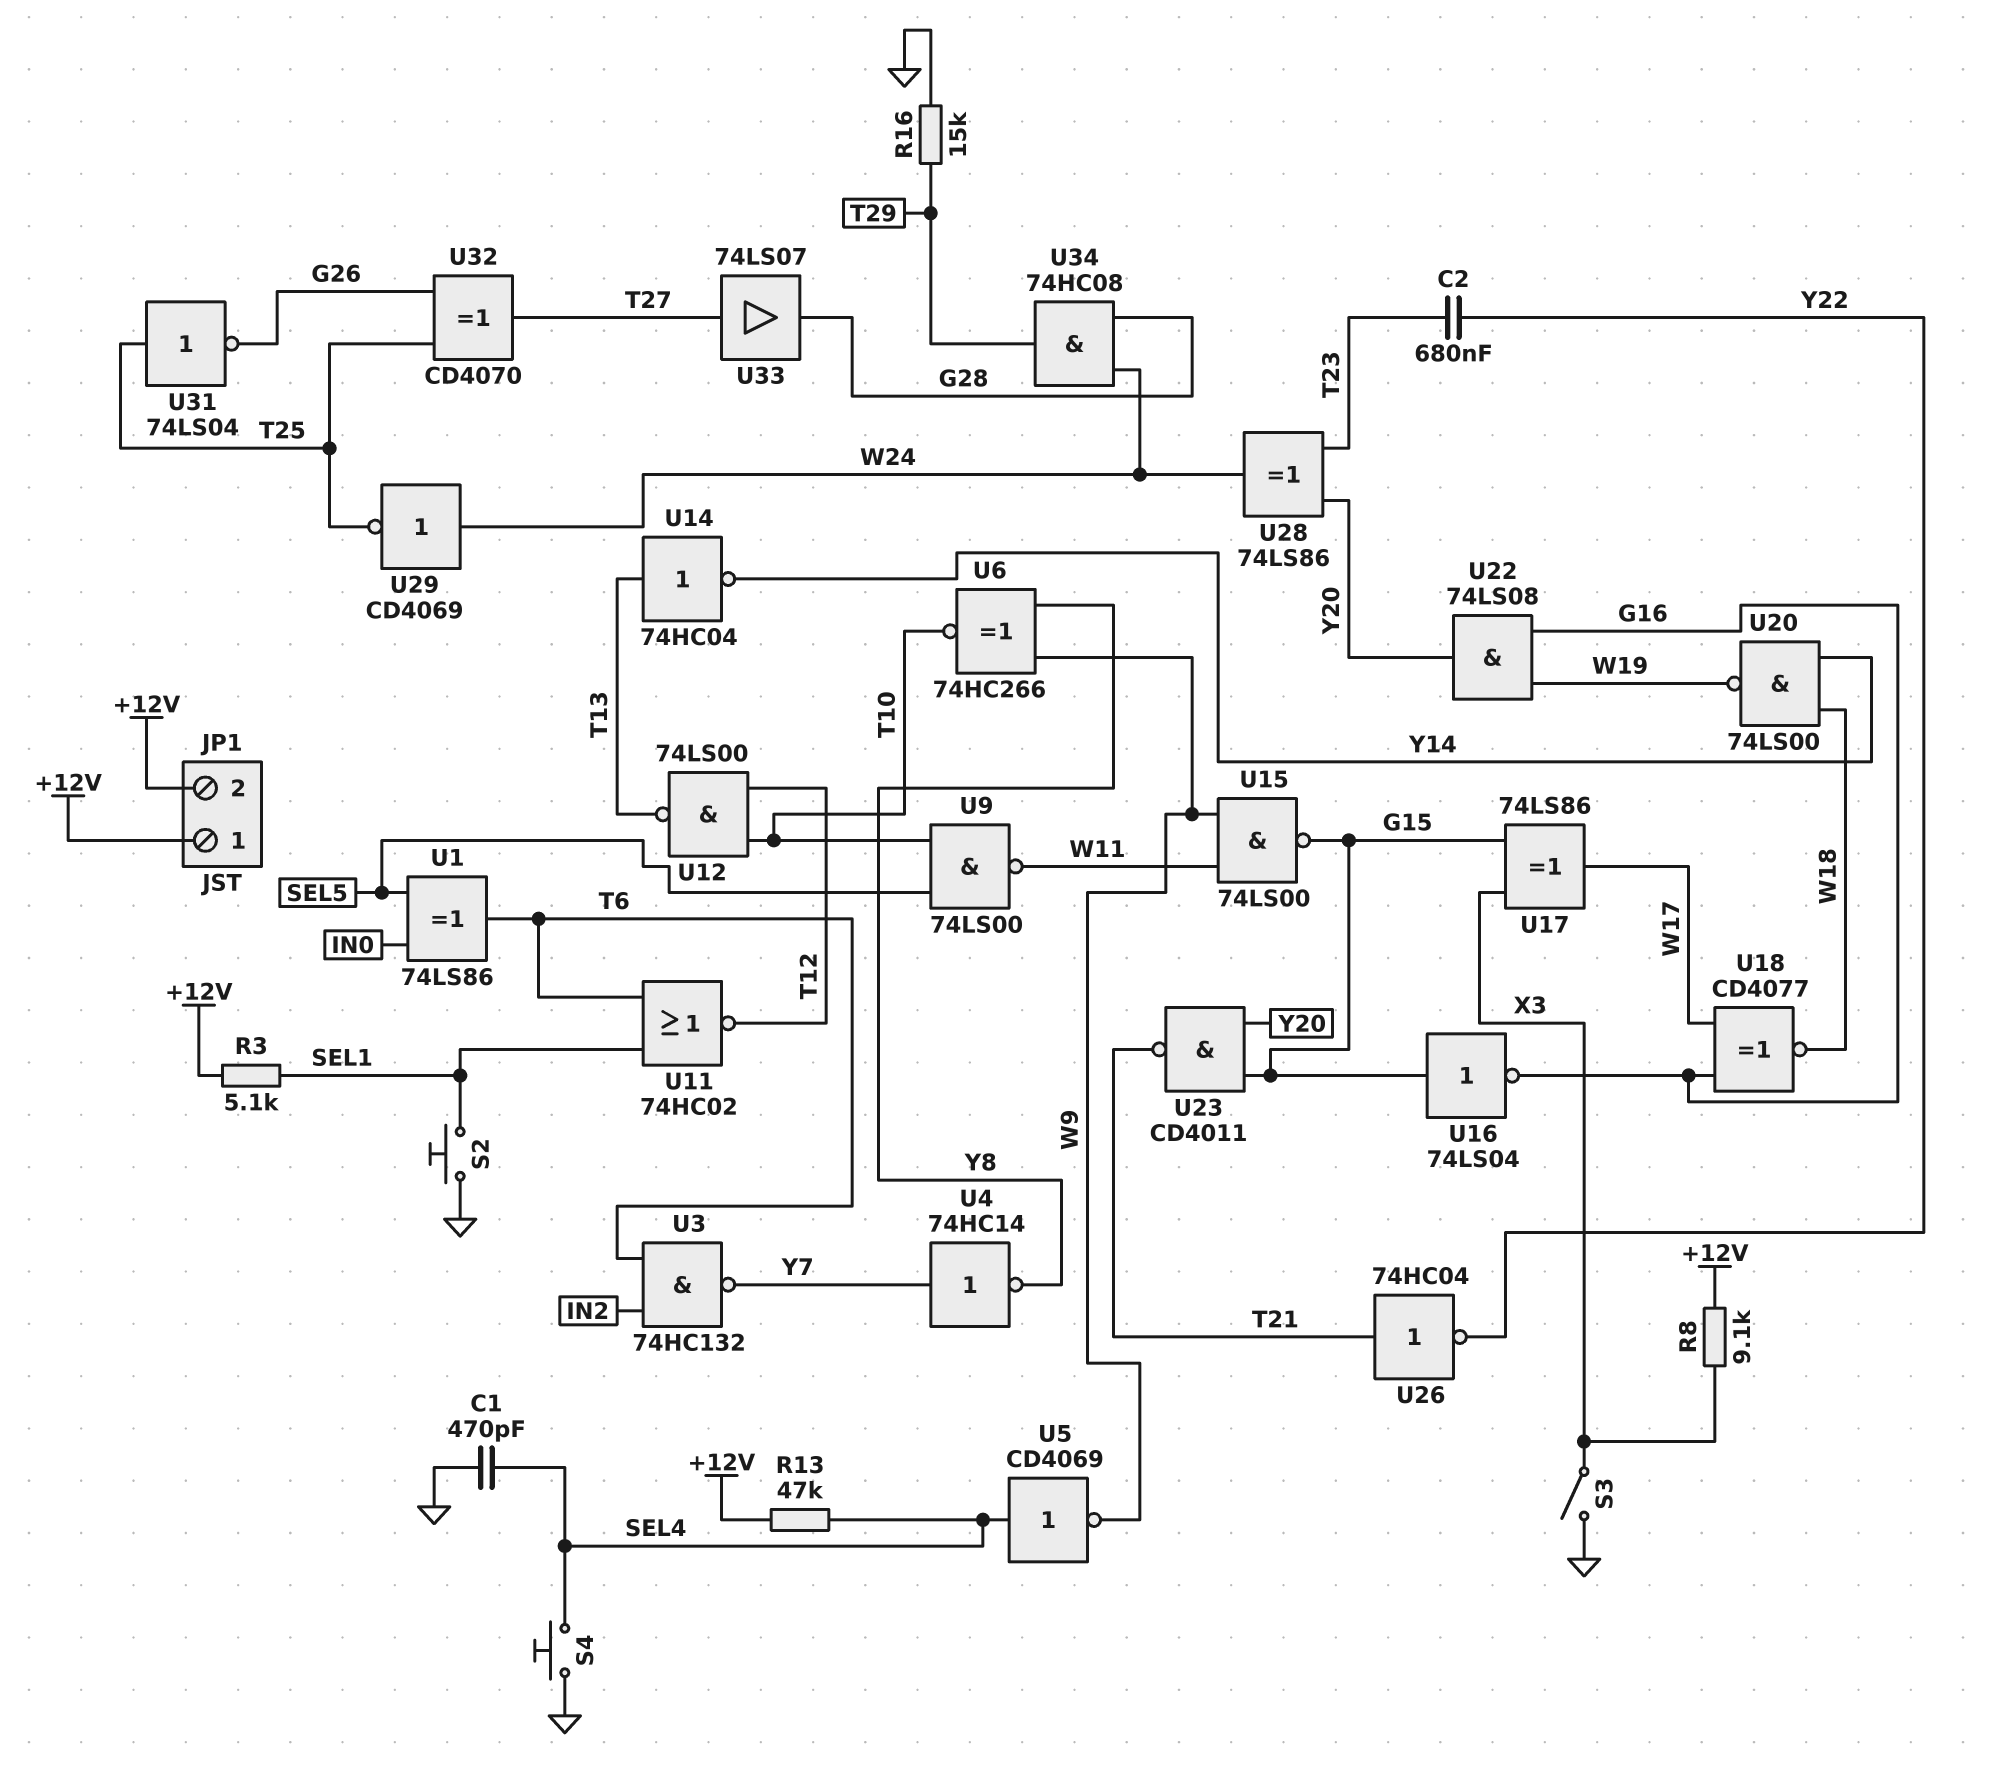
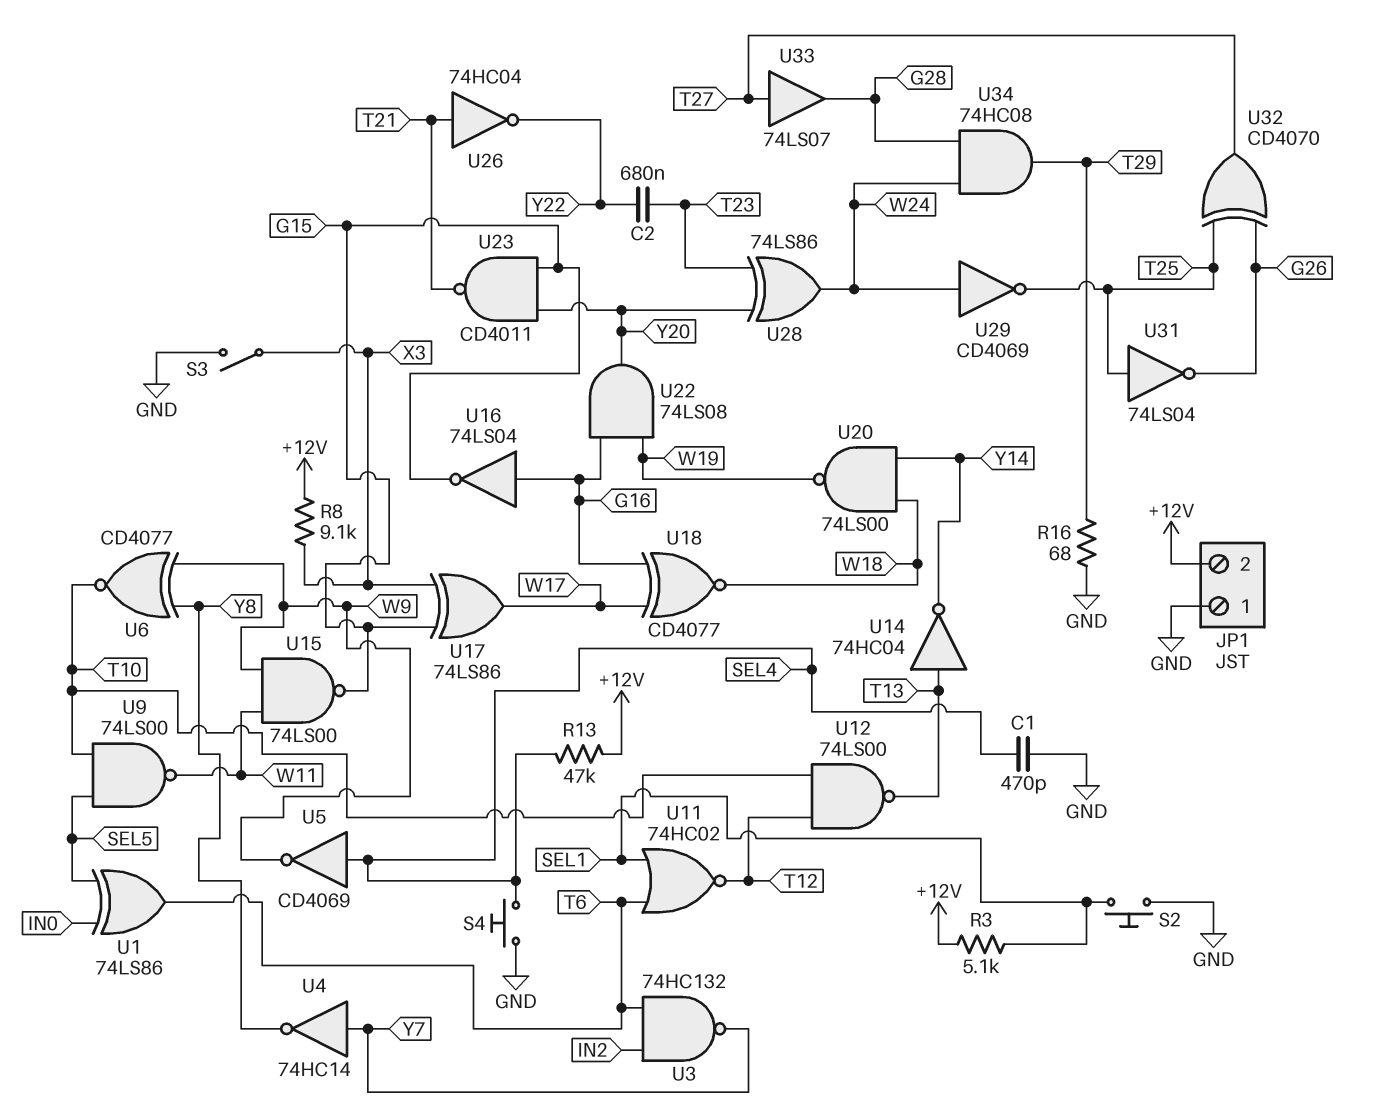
JP1 pin 1: +12V -> GND
R16: 15k (GND, T29) -> 68 (GND, T29)
U6: XNOR 74HC266 (in W9, in Y8, out T10) -> XNOR CD4077 (in W9, in Y8, out T10)
U16: NOT 74LS04 (in G15, out G16) -> NOT 74LS04 (in G16, out G15)

